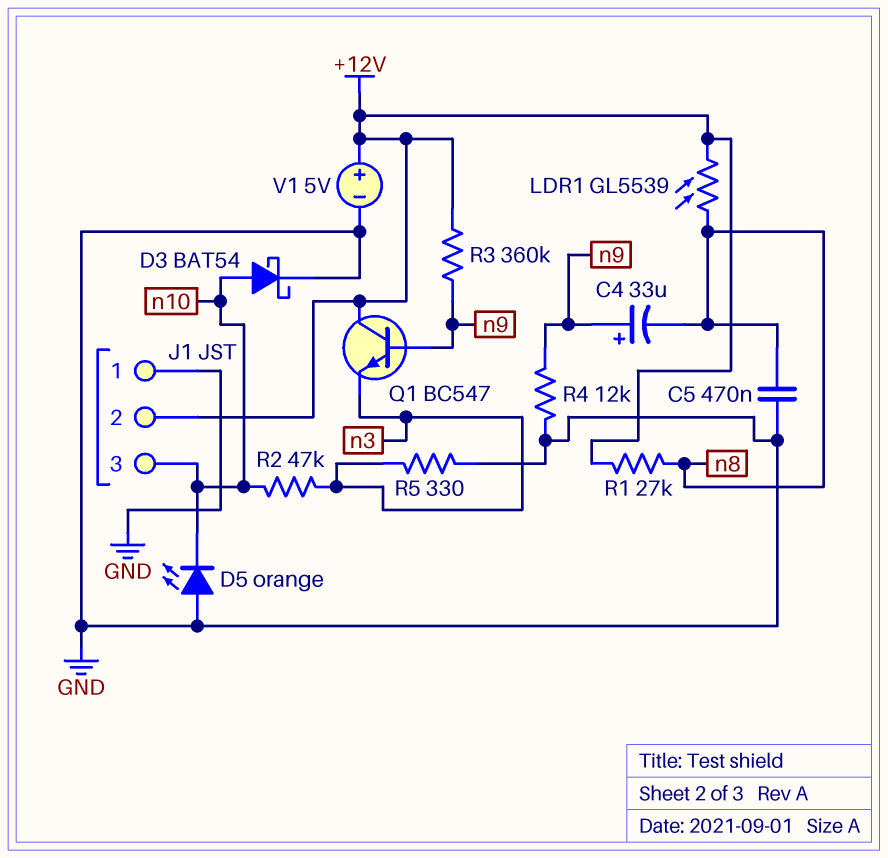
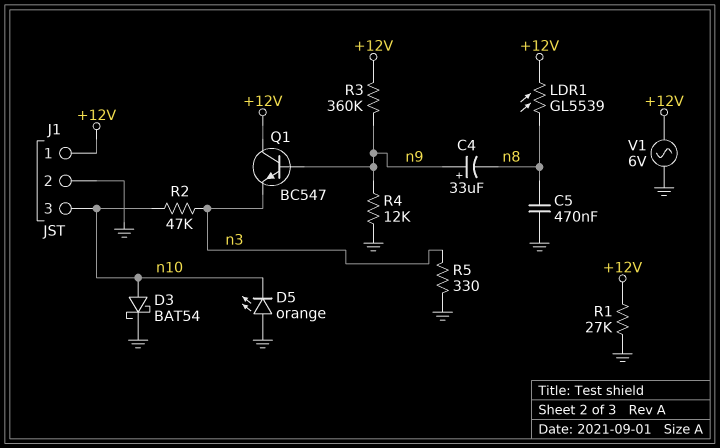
J1 pin 1: GND -> +12V
J1 pin 2: +12V -> GND
R1: 27k (+12V, n8) -> 27k (+12V, GND)
V1: 5V (plus +12V, minus GND) -> AC 6V (+12V, GND)

